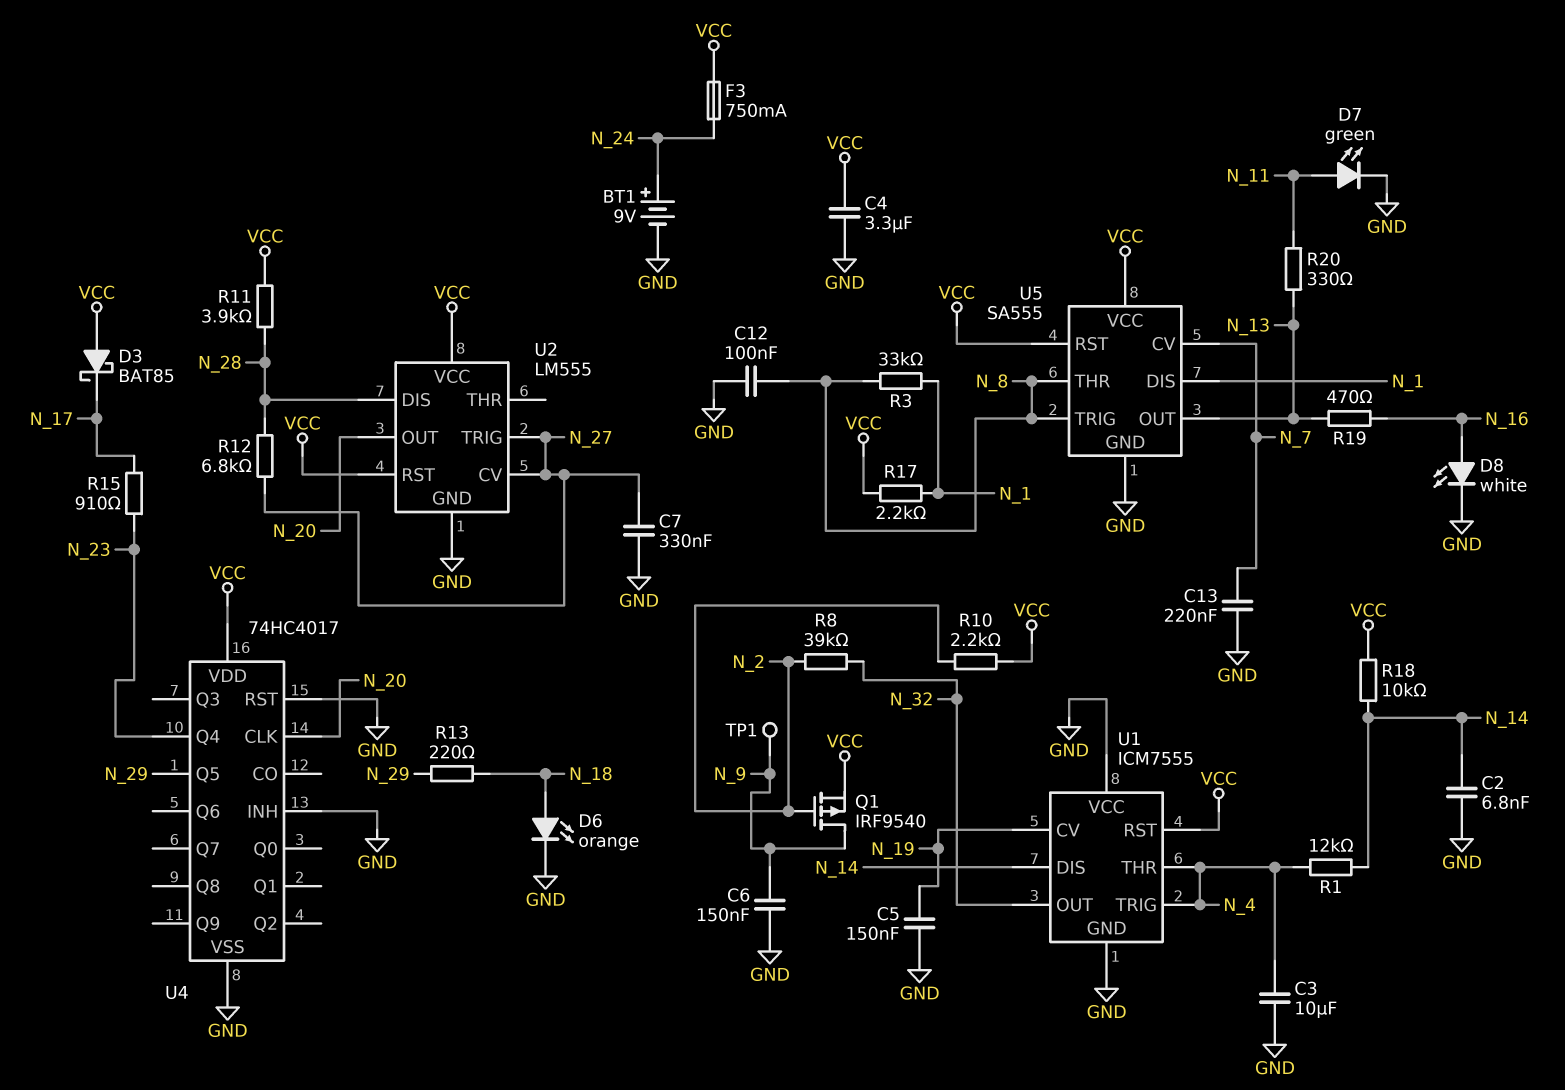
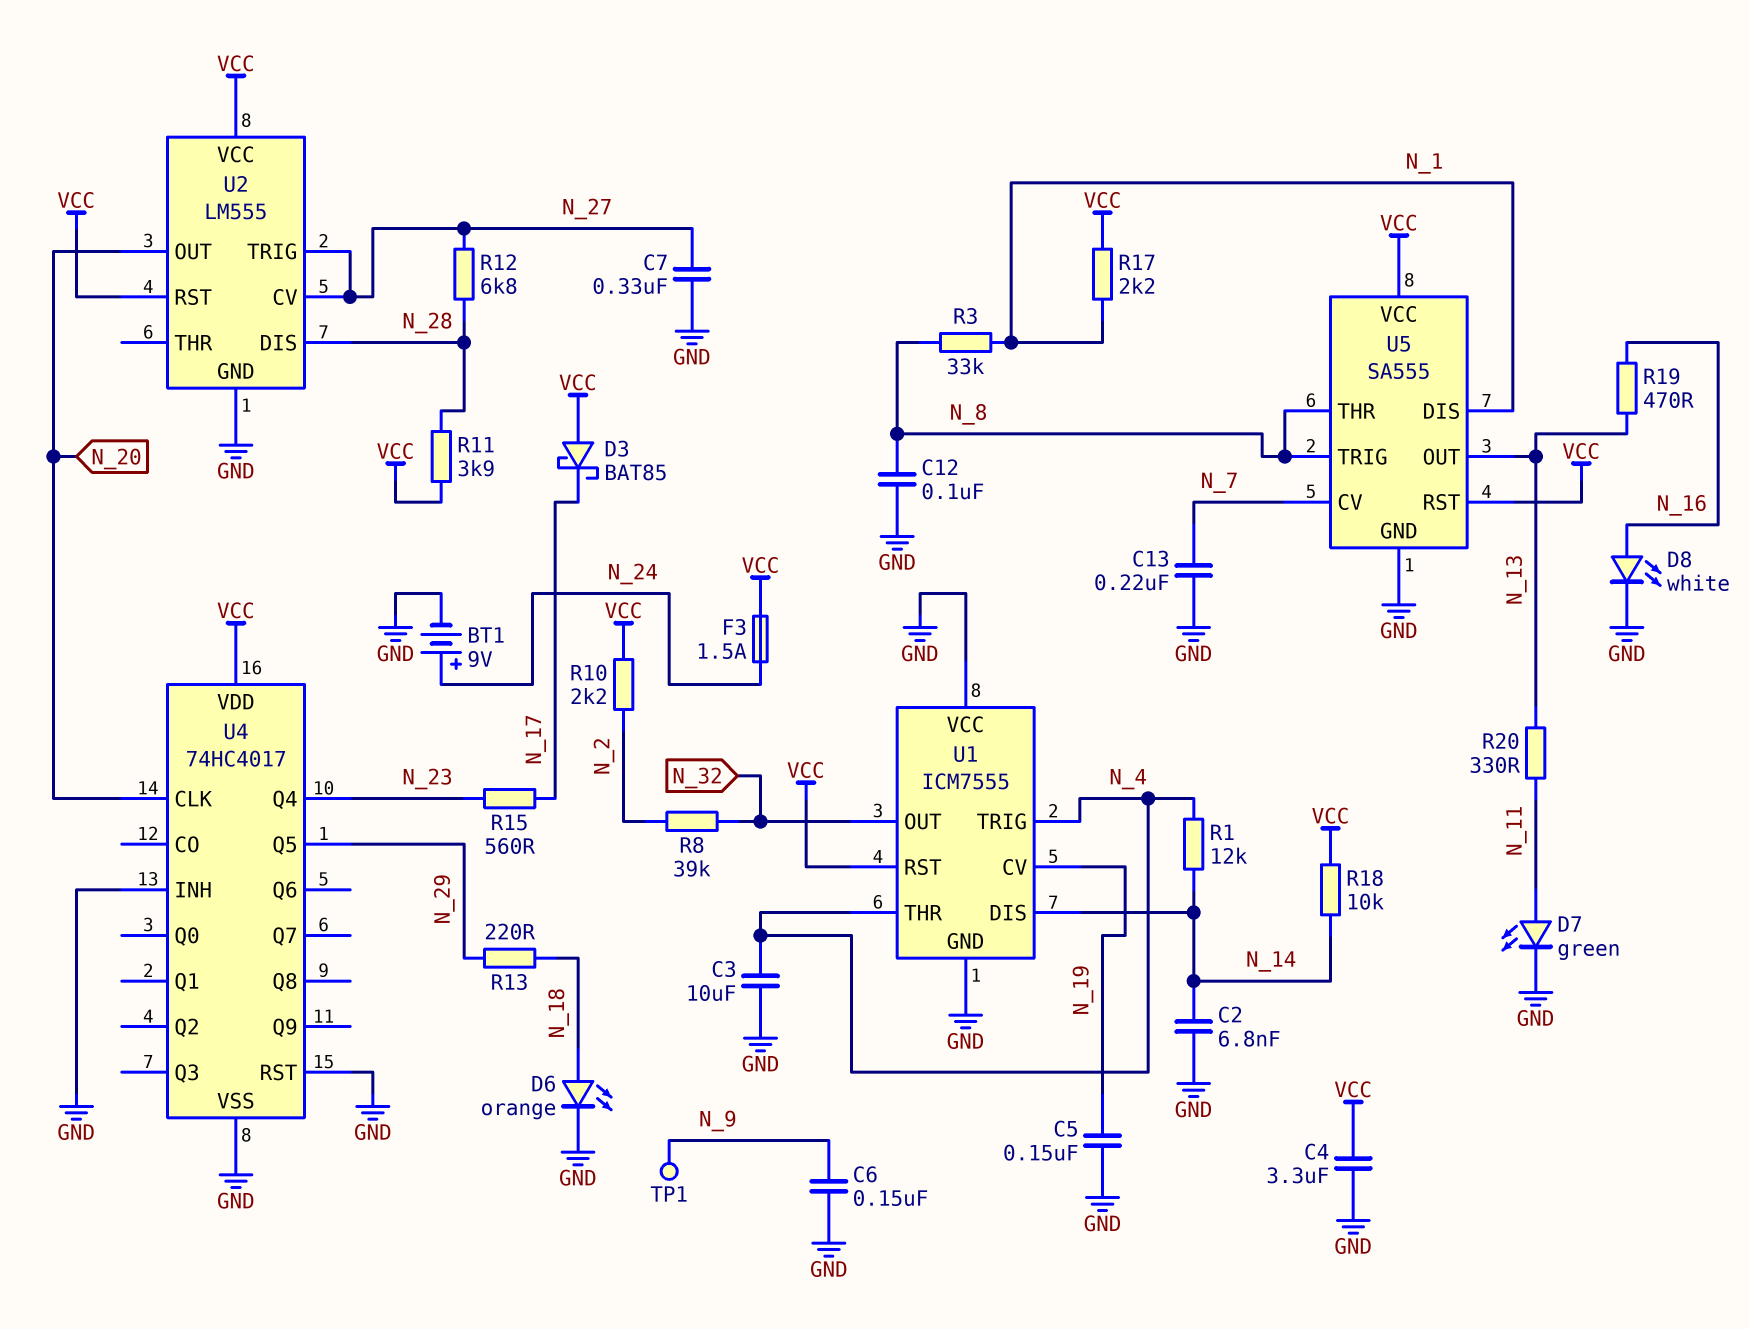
F3: 750mA (N_24, VCC) -> 1.5A (N_24, VCC)
Q1: PMOS IRF9540 (G N_2, D N_9, S VCC) -> none
R15: 910 (N_17, N_23) -> 560 (N_17, N_23)

